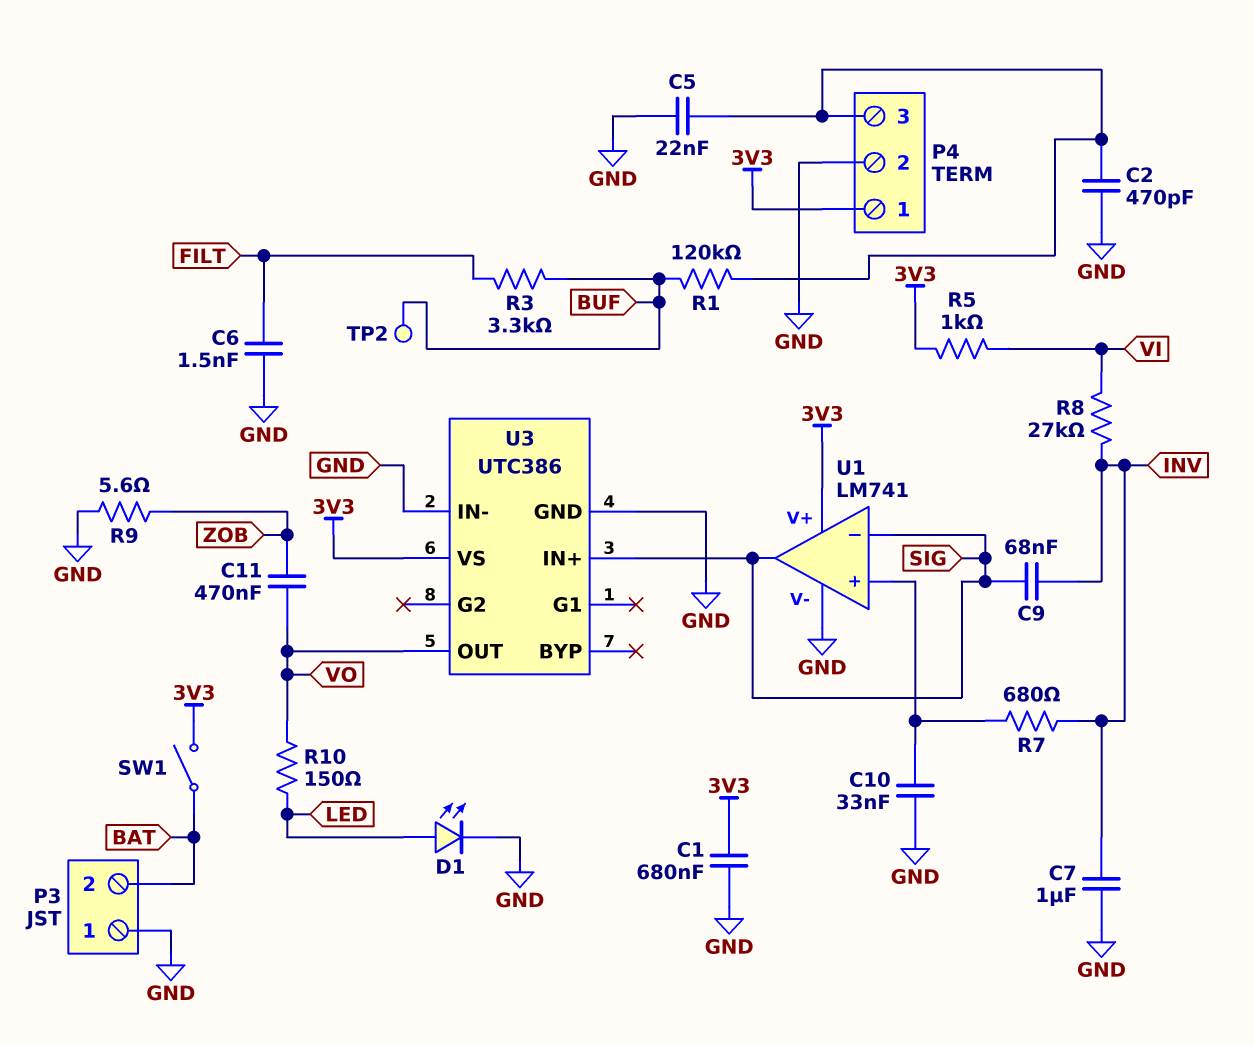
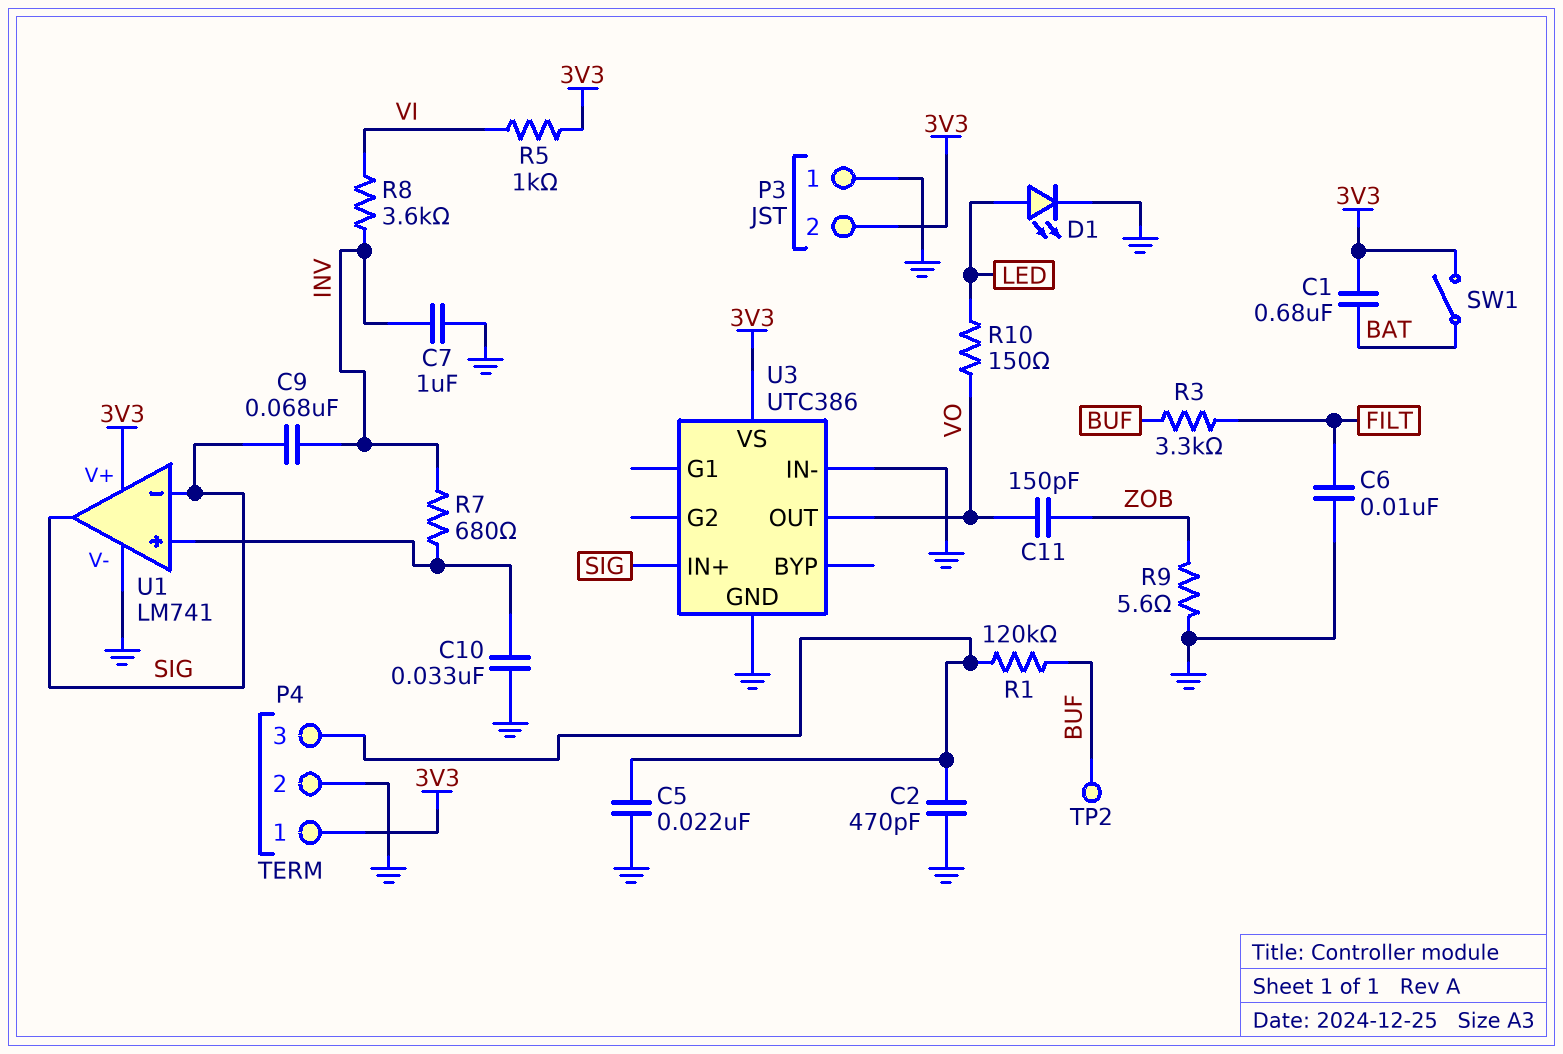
C1: 680nF (3V3, GND) -> 680nF (3V3, BAT)
C6: 1.5nF (FILT, GND) -> 10nF (FILT, GND)
C11: 470nF (VO, ZOB) -> 150pF (VO, ZOB)
P3 pin 2: BAT -> 3V3
R8: 27k (INV, VI) -> 3.6k (INV, VI)

